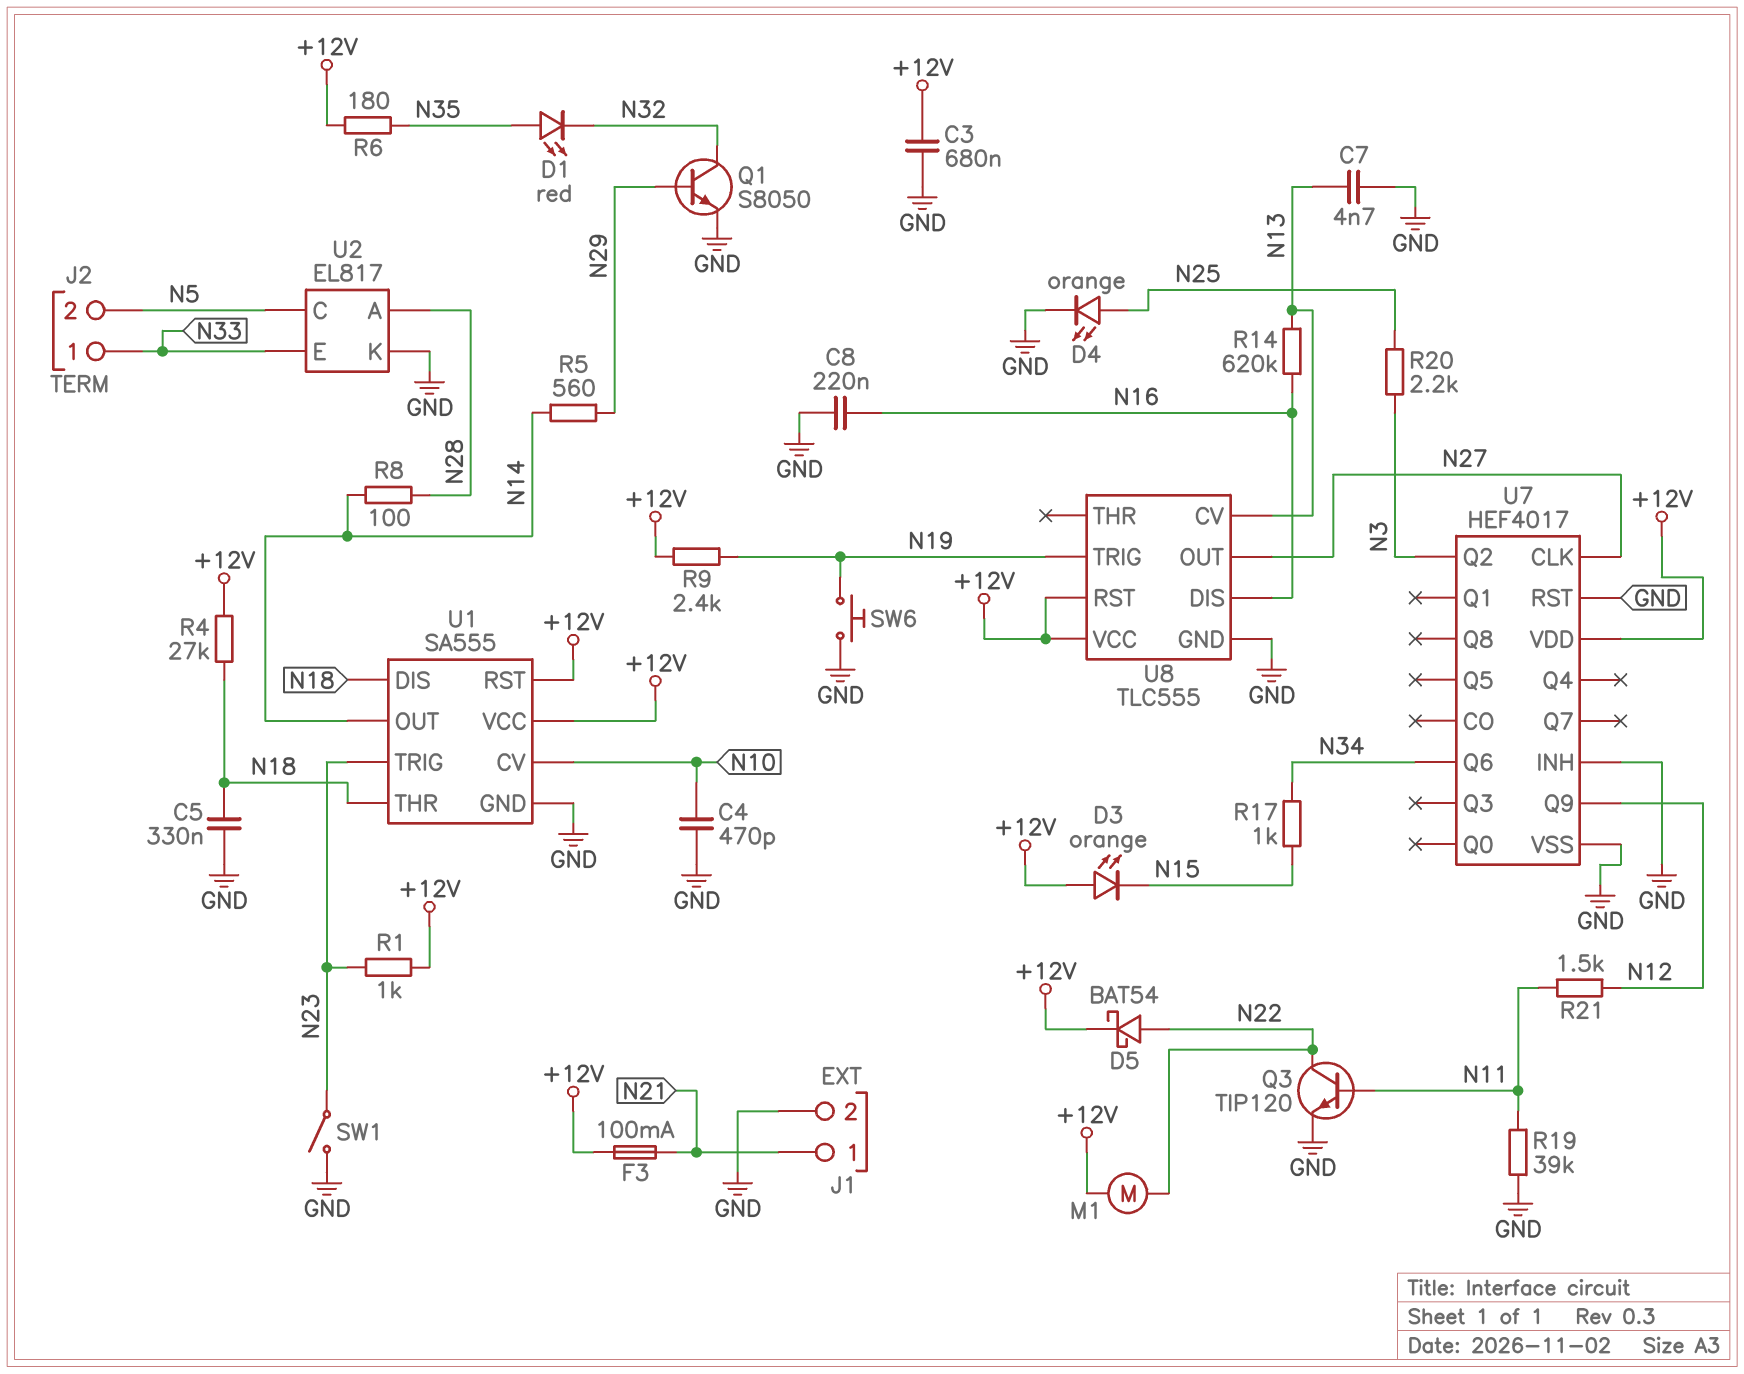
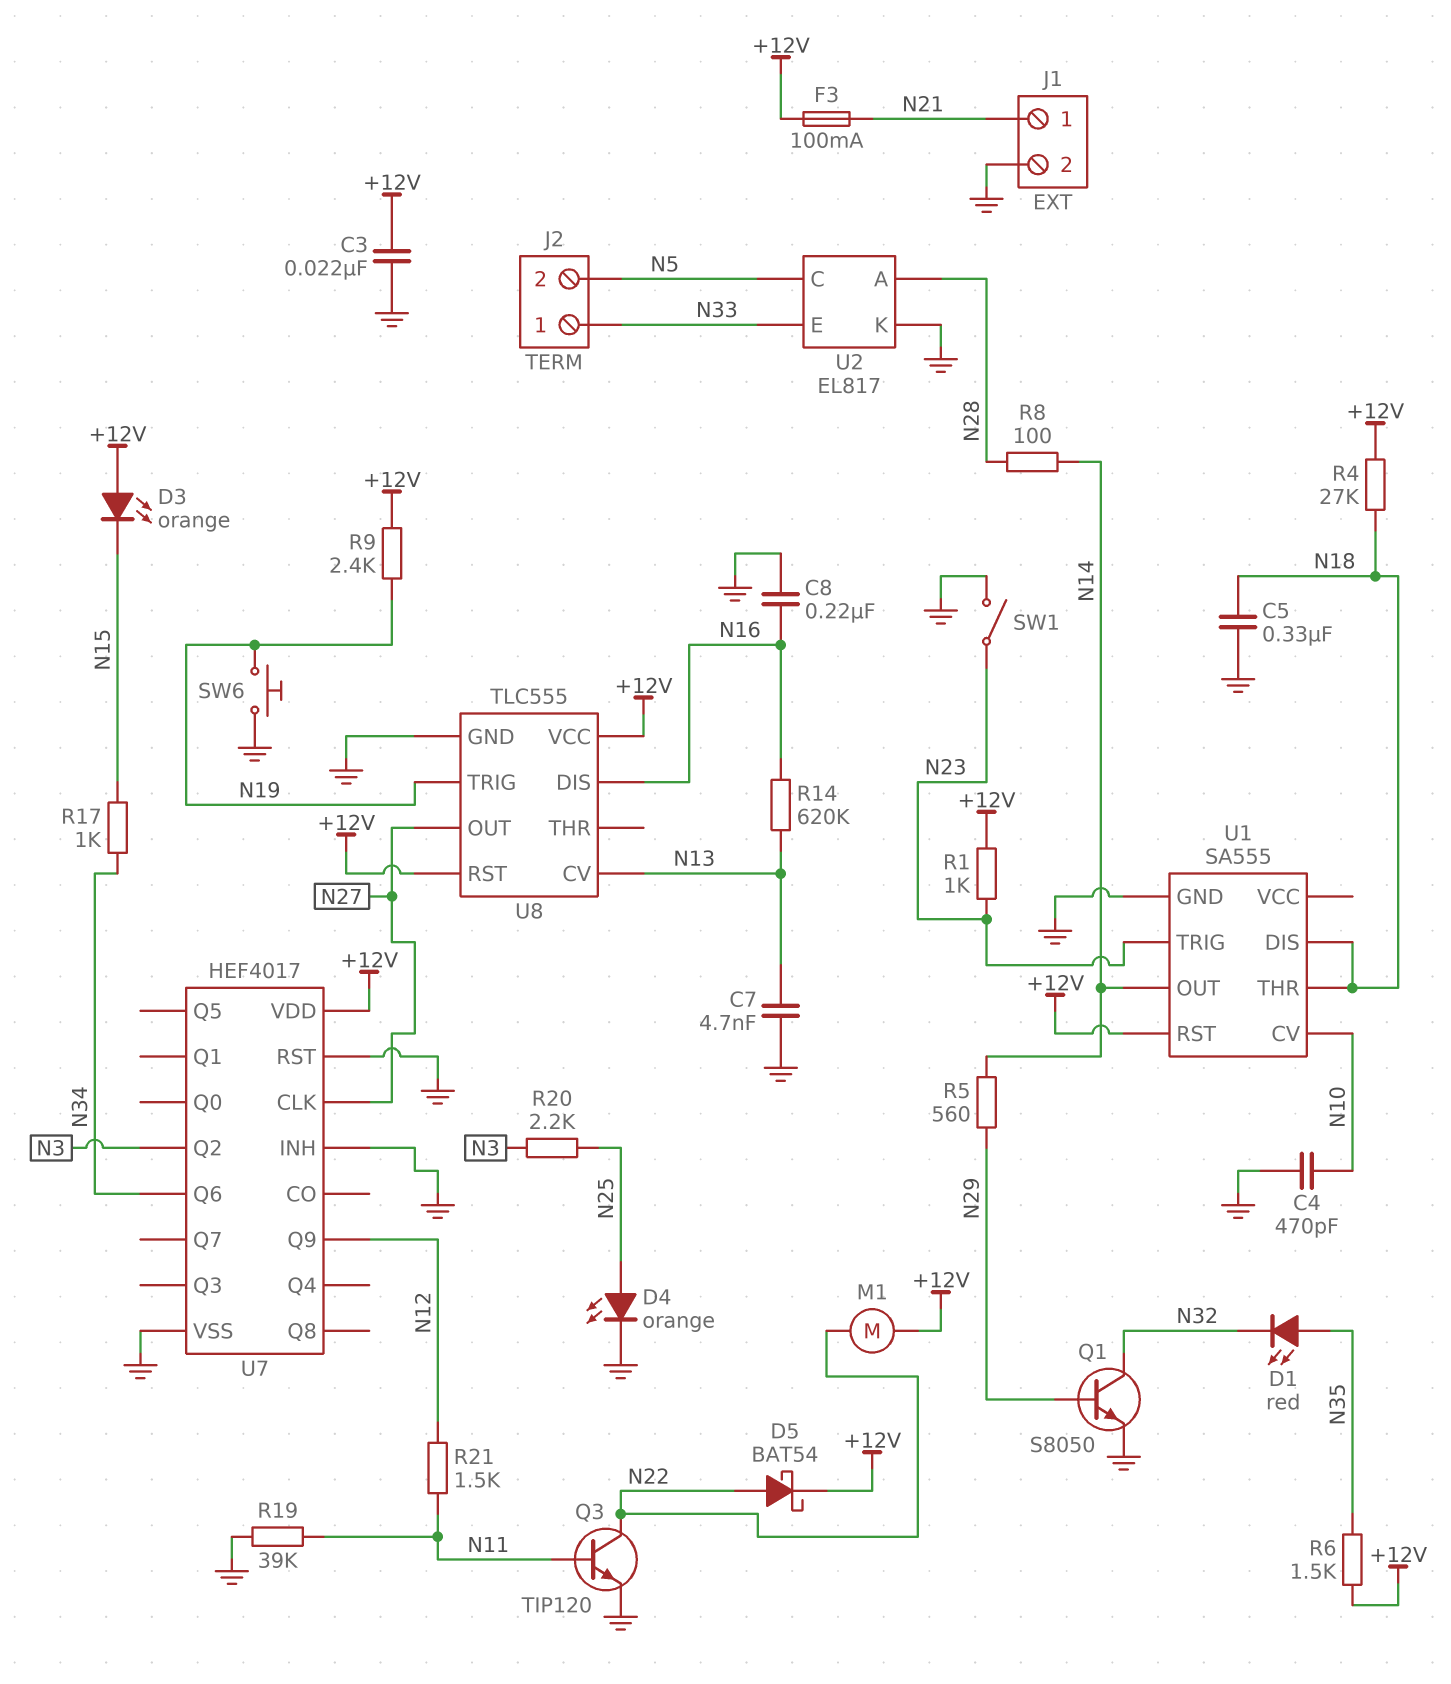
C3: 680nF (+12V, GND) -> 22nF (+12V, GND)
R6: 180 (+12V, N35) -> 1.5k (+12V, N35)
U1 pin VCC: +12V -> none

